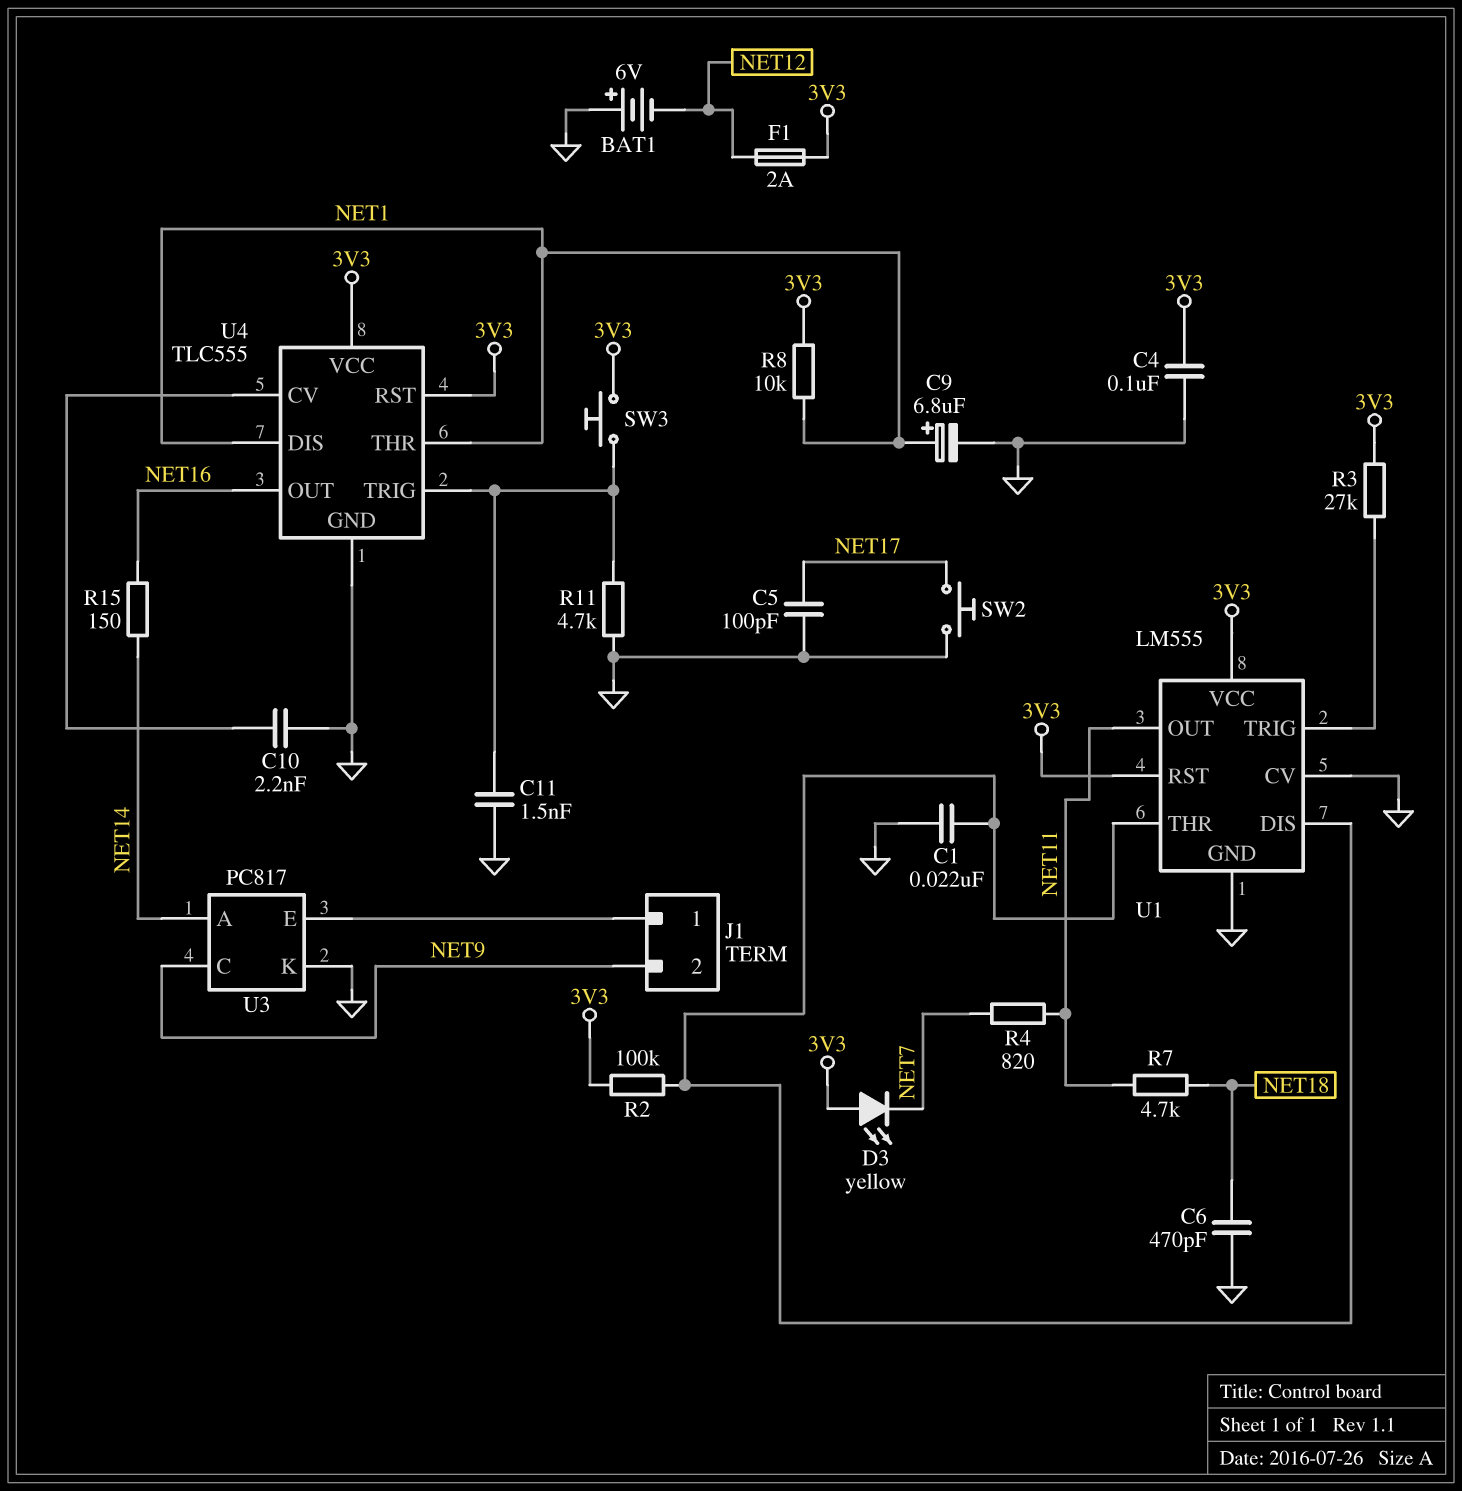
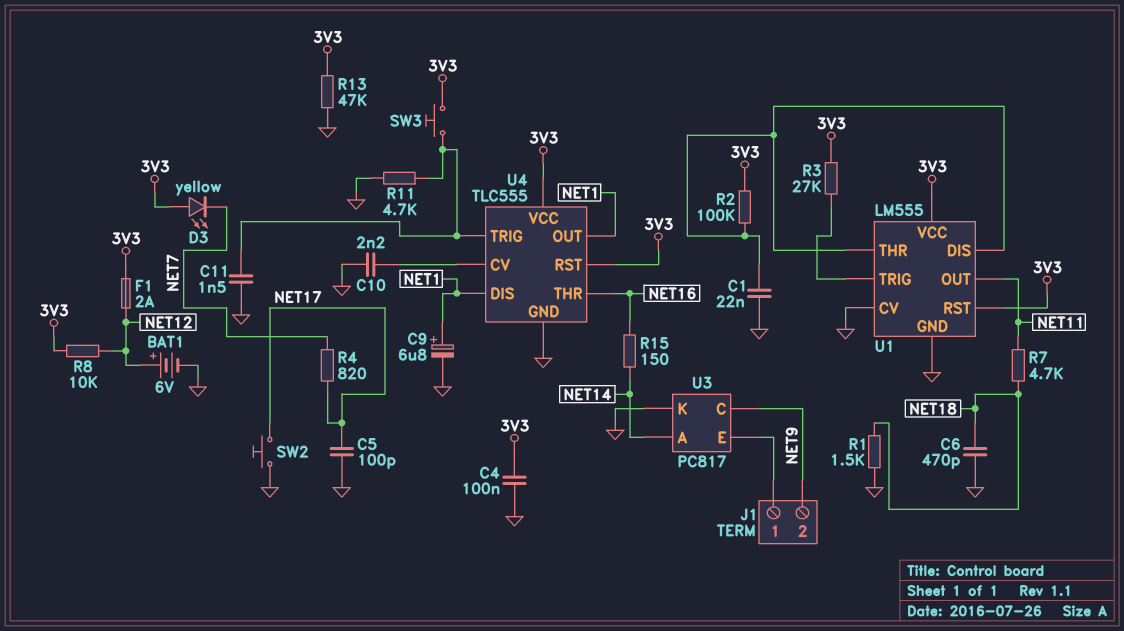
BAT1: 6V (plus GND, minus NET12) -> 6V (plus NET12, minus GND)
R1: none -> 1.5k (GND, NET18)
R4: 820 (NET7, NET11) -> 820 (NET7, NET17)
R8: 10k (3V3, NET1) -> 10k (3V3, NET12)
R13: none -> 47k (3V3, GND)
U4 pin OUT: NET16 -> NET1
U4 pin THR: NET1 -> NET16

